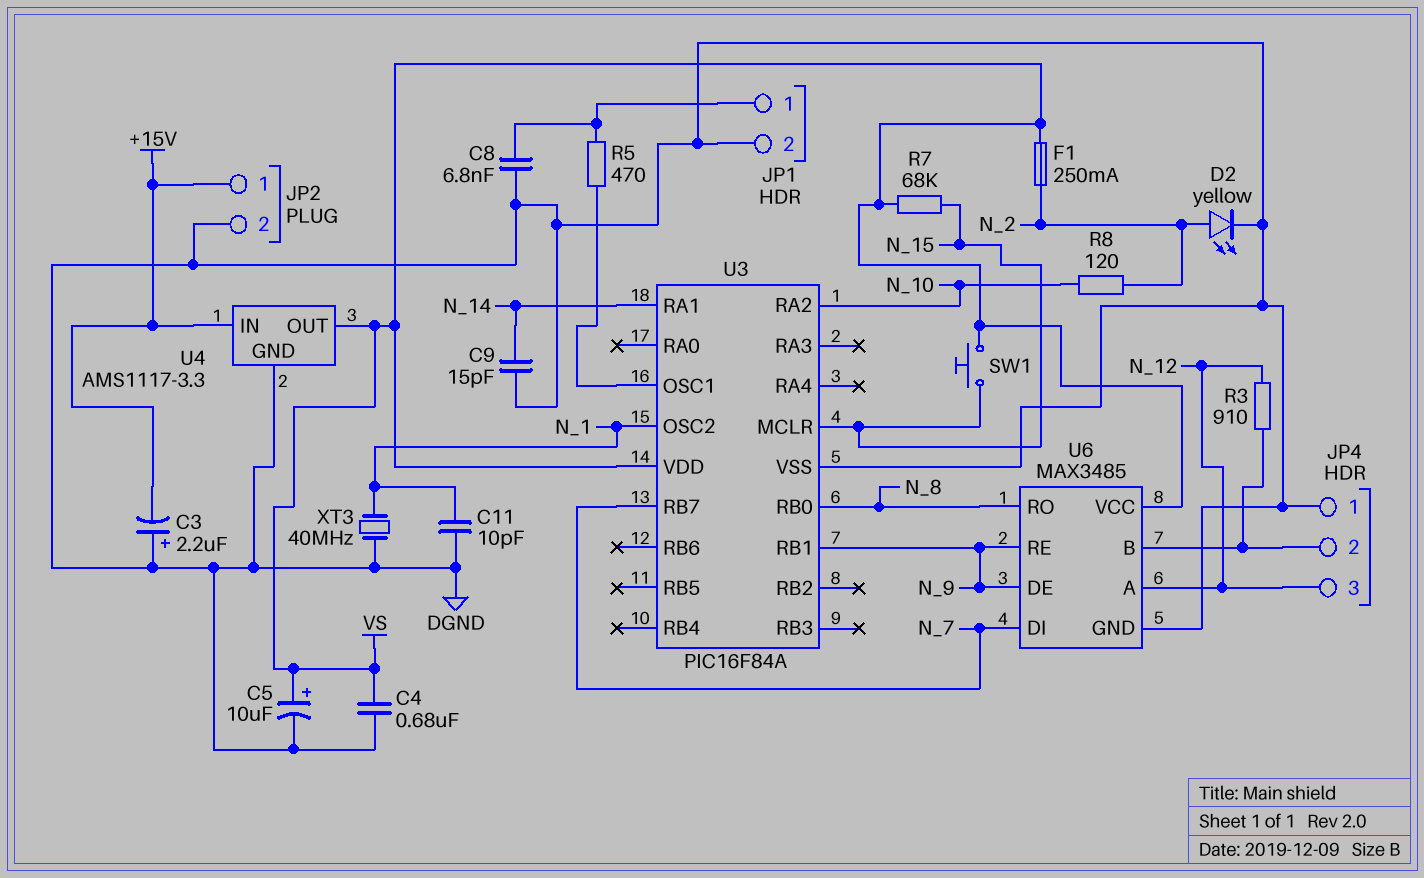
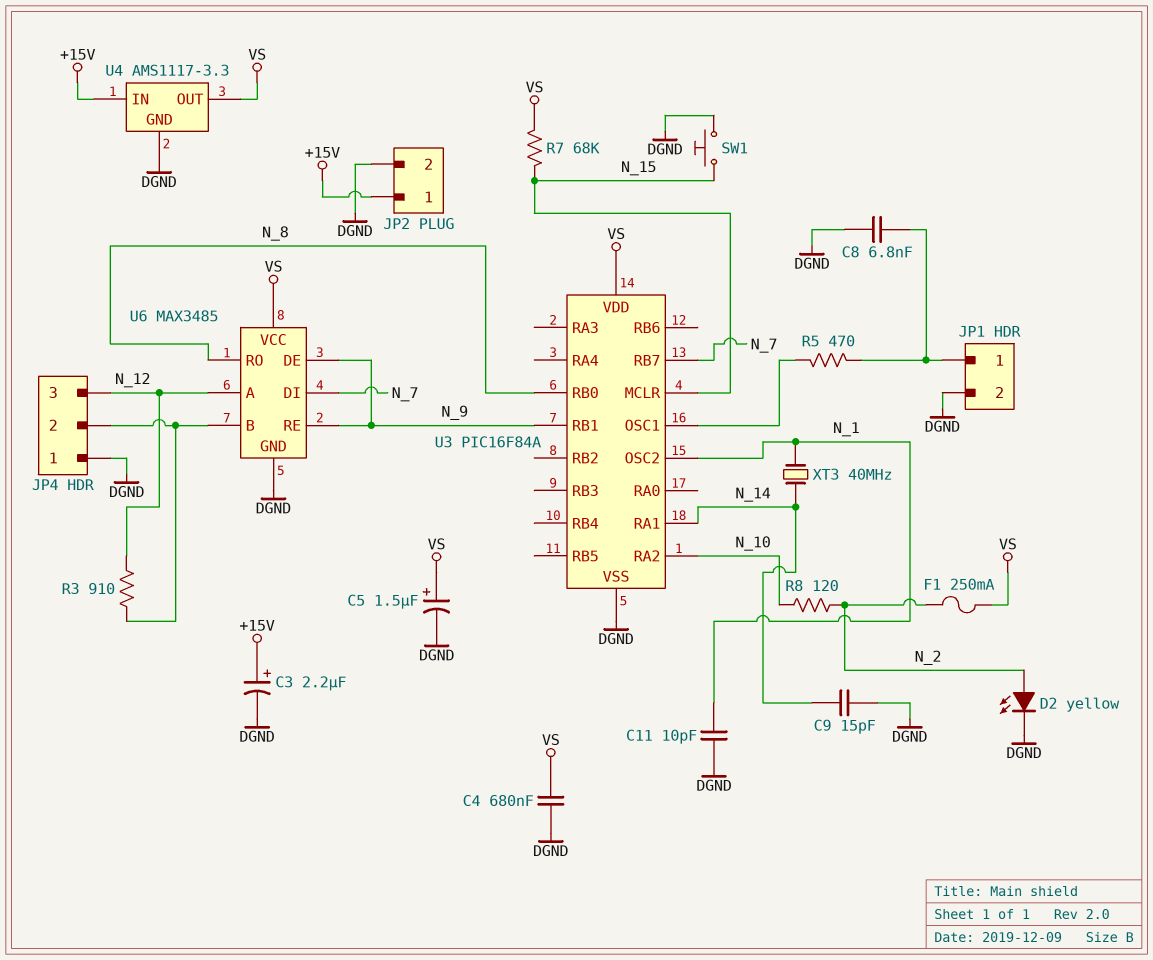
C3: 2.2uF (plus DGND, minus +15V) -> 2.2uF (plus +15V, minus DGND)
C5: 10uF (plus VS, minus DGND) -> 1.5uF (plus VS, minus DGND)
SW1: button (N_15, VS) -> button (DGND, N_15)
XT3: 40MHz (DGND, N_1) -> 40MHz (N_1, N_14)

